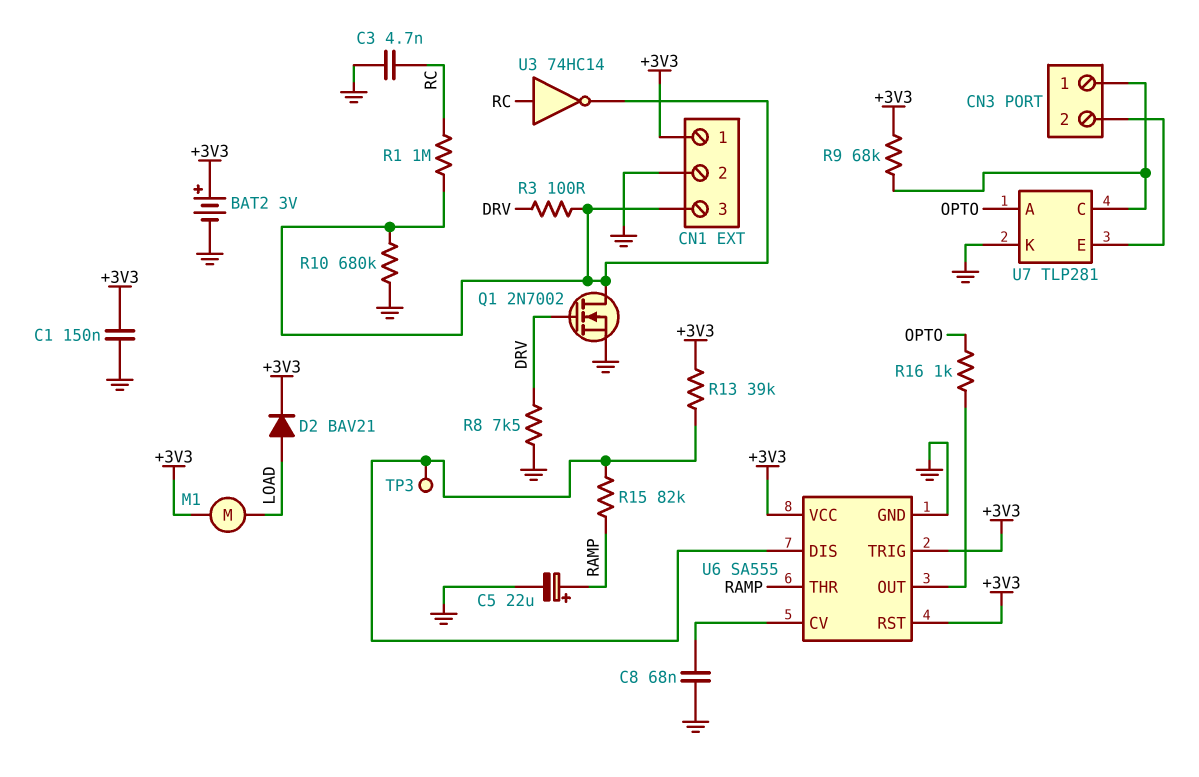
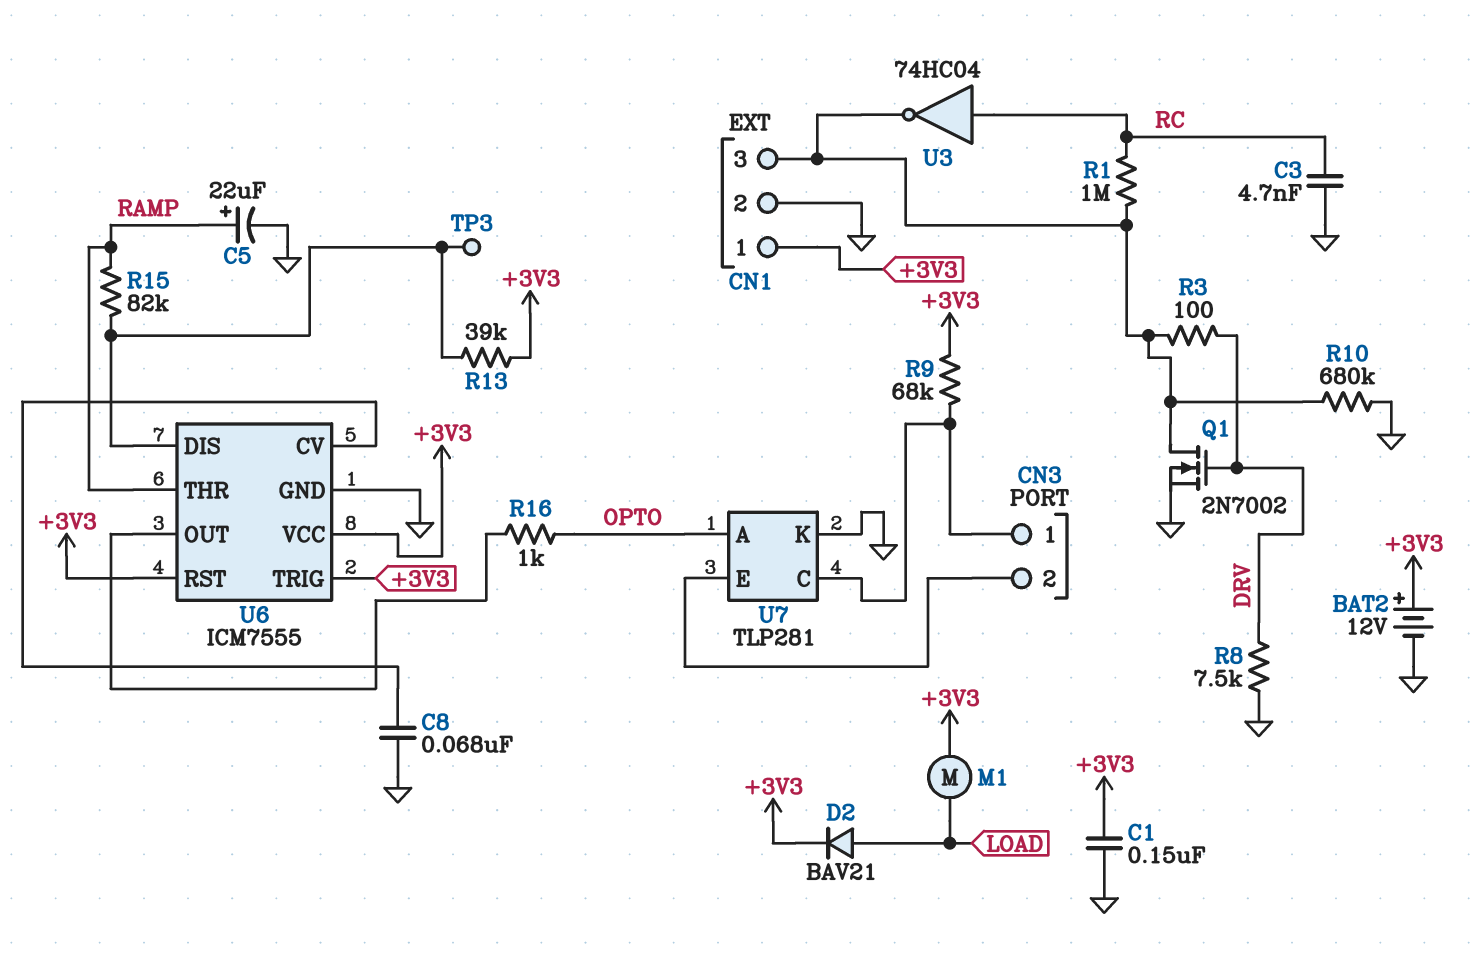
BAT2: 3V (plus +3V3, minus GND) -> 12V (plus +3V3, minus GND)
U3: NOT 74HC14 (in RC, out CN1/3) -> NOT 74HC04 (in RC, out CN1/3)
U6: SA555 -> ICM7555

